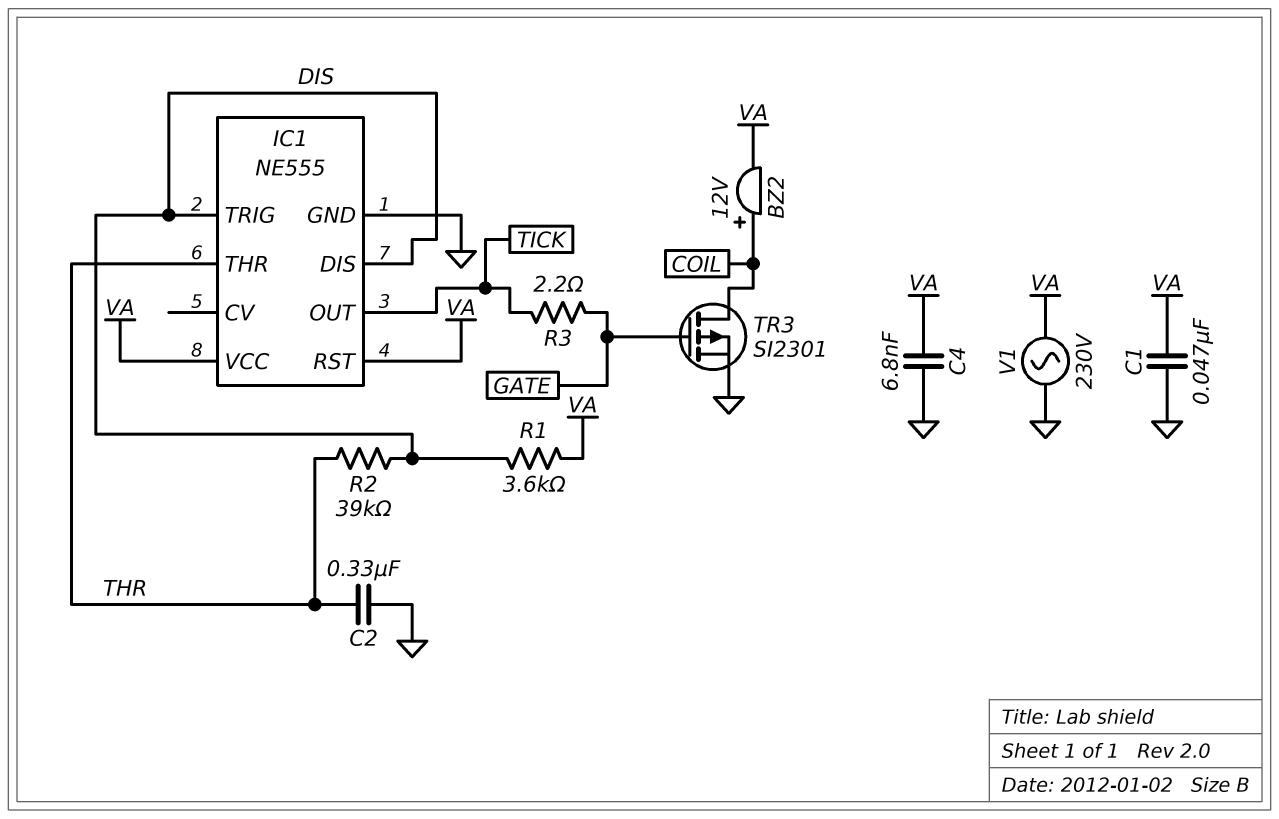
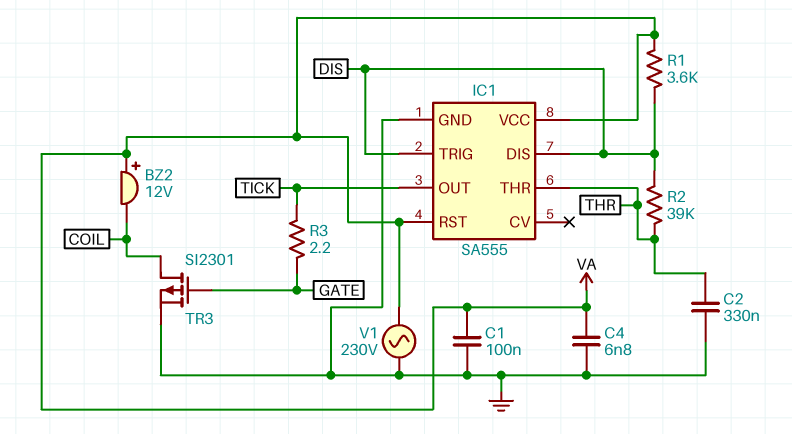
BZ2: buzzer 12V (plus COIL, minus VA) -> buzzer 12V (plus VA, minus COIL)
C1: 47nF (GND, VA) -> 100nF (GND, VA)
IC1: NE555 -> SA555

